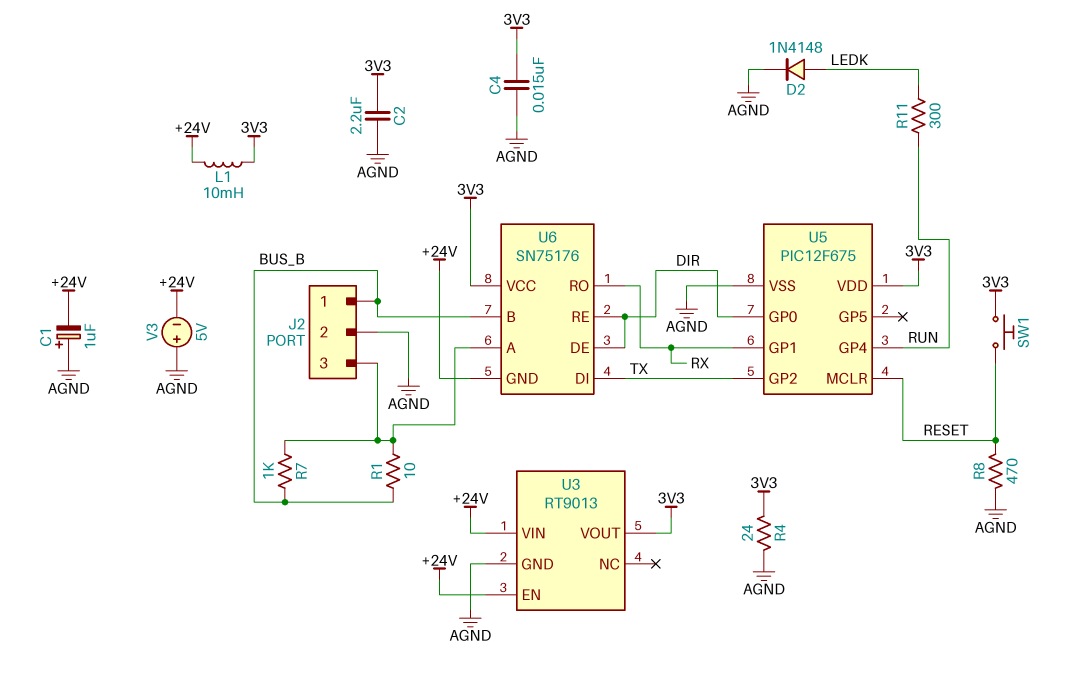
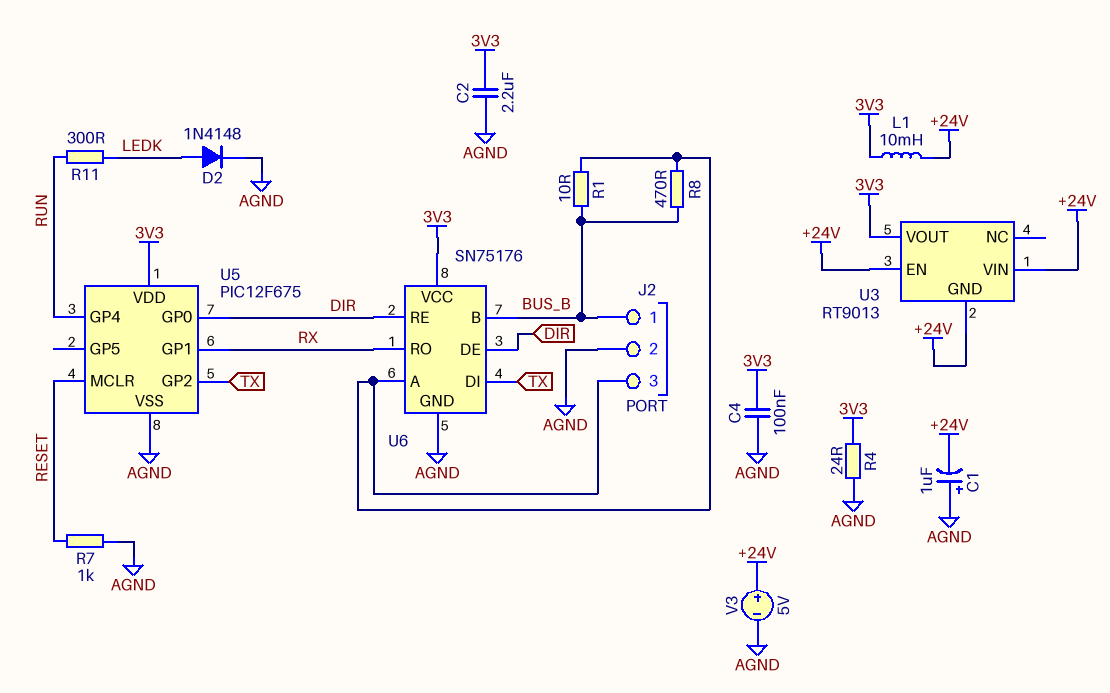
C4: 15nF (3V3, AGND) -> 100nF (3V3, AGND)
R7: 1k (BUS_B, J2/3) -> 1k (AGND, RESET)
R8: 470 (AGND, RESET) -> 470 (BUS_B, J2/3)
SW1: button (3V3, RESET) -> none
U3 pin GND: AGND -> +24V
U6 pin GND: +24V -> AGND
V3: 5V (plus AGND, minus +24V) -> 5V (plus +24V, minus AGND)

